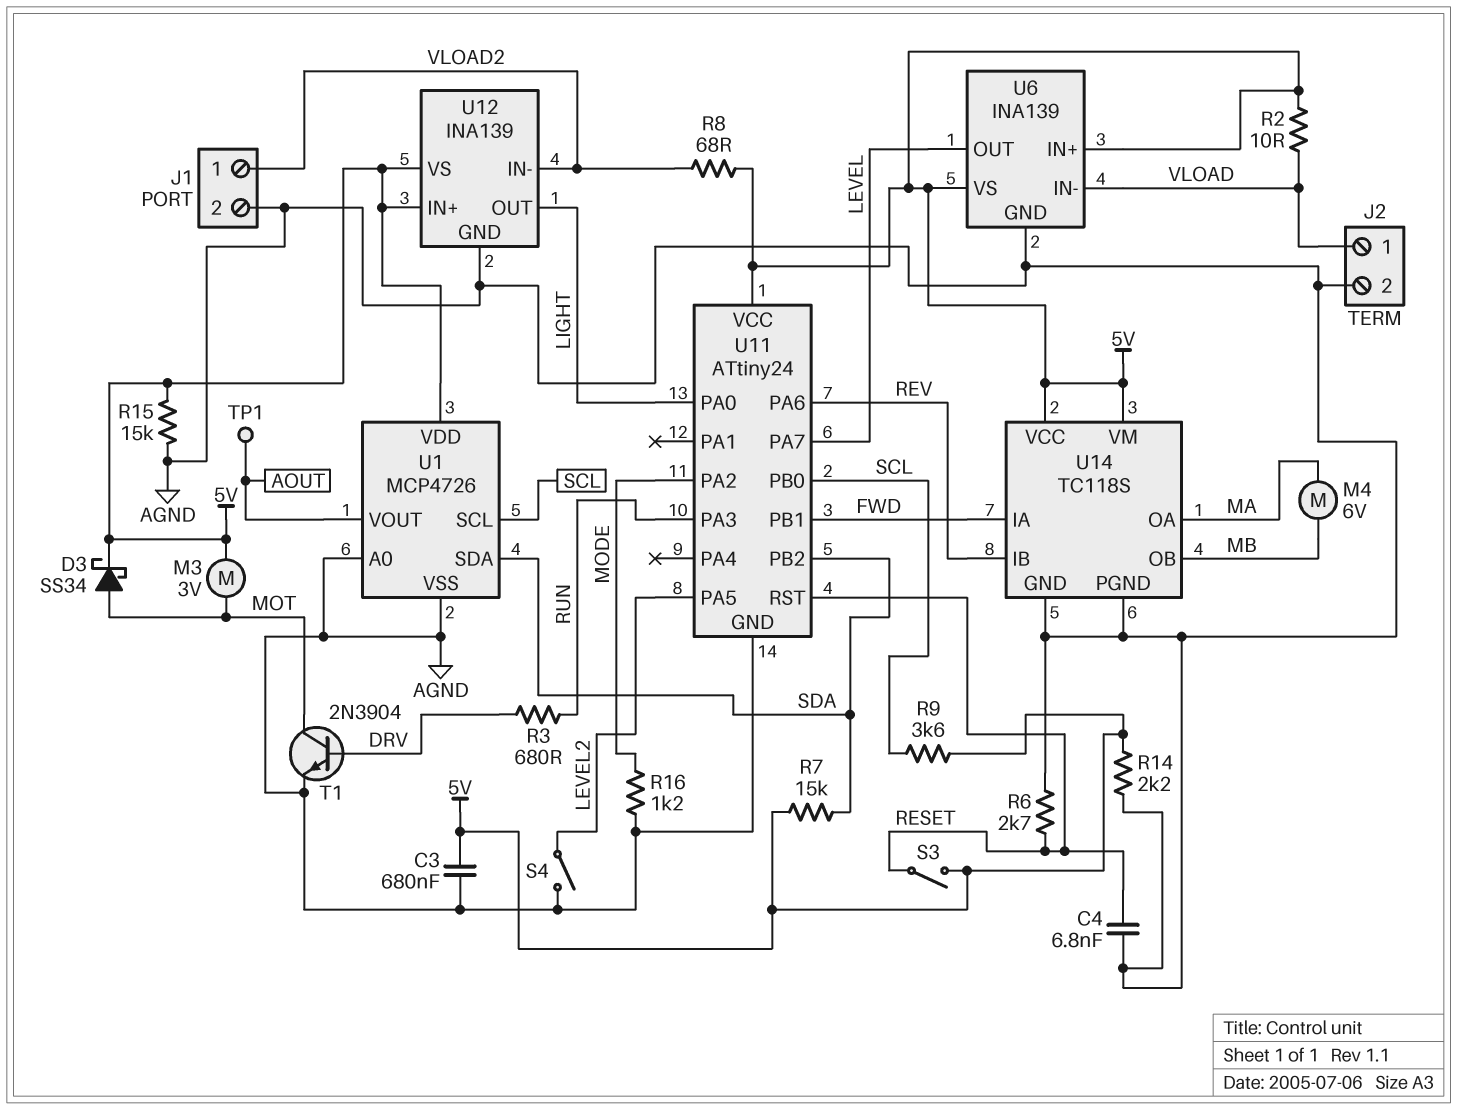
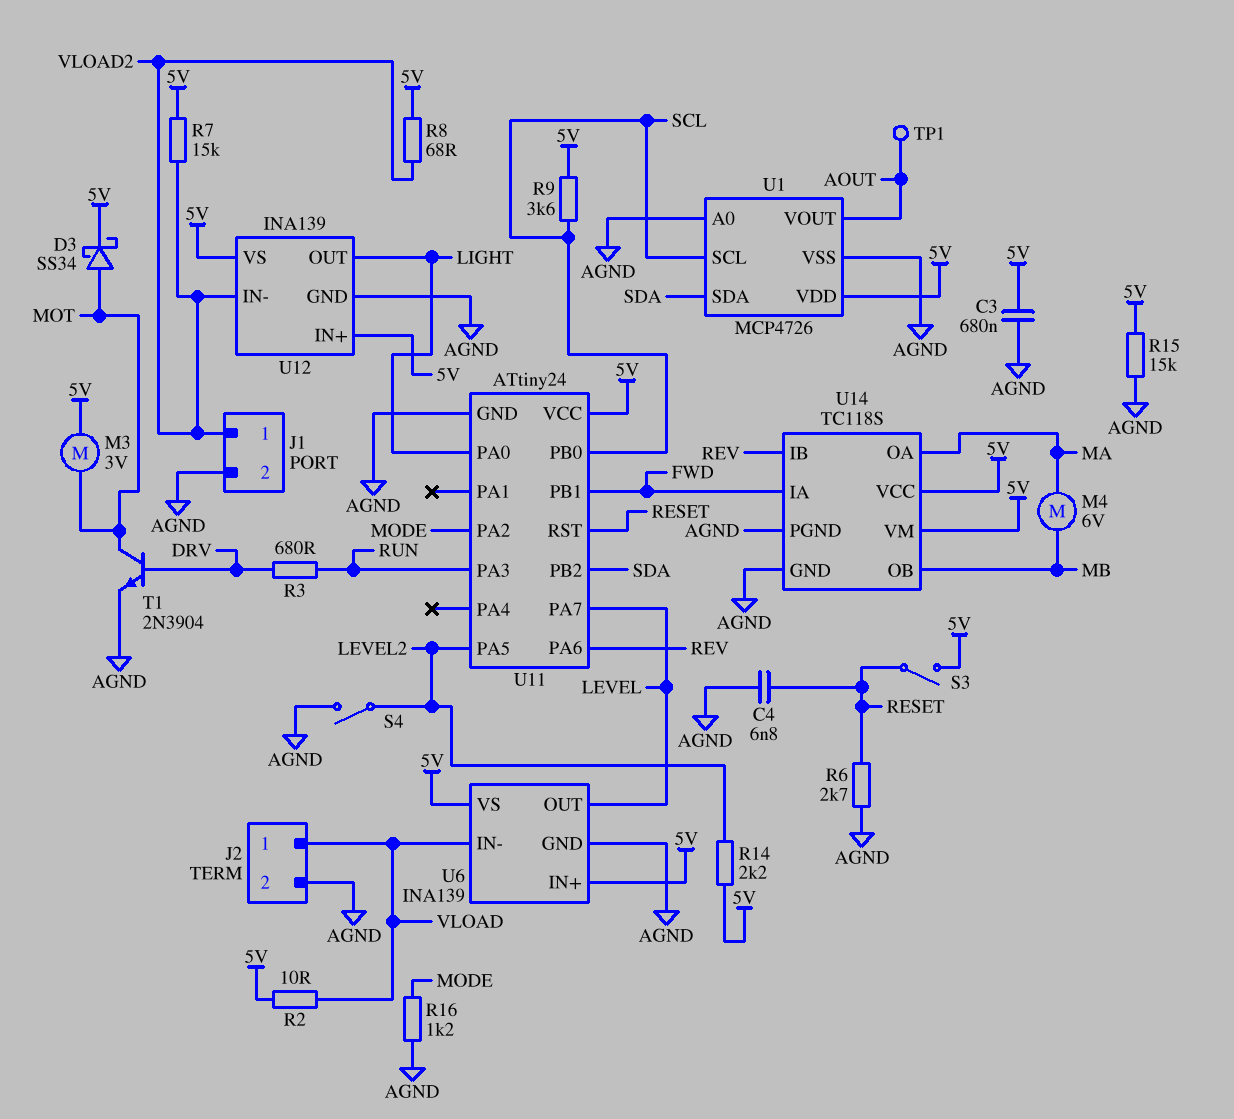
R7: 15k (5V, SDA) -> 15k (5V, VLOAD2)
R14: 2.2k (5V, AGND) -> 2.2k (5V, LEVEL2)

